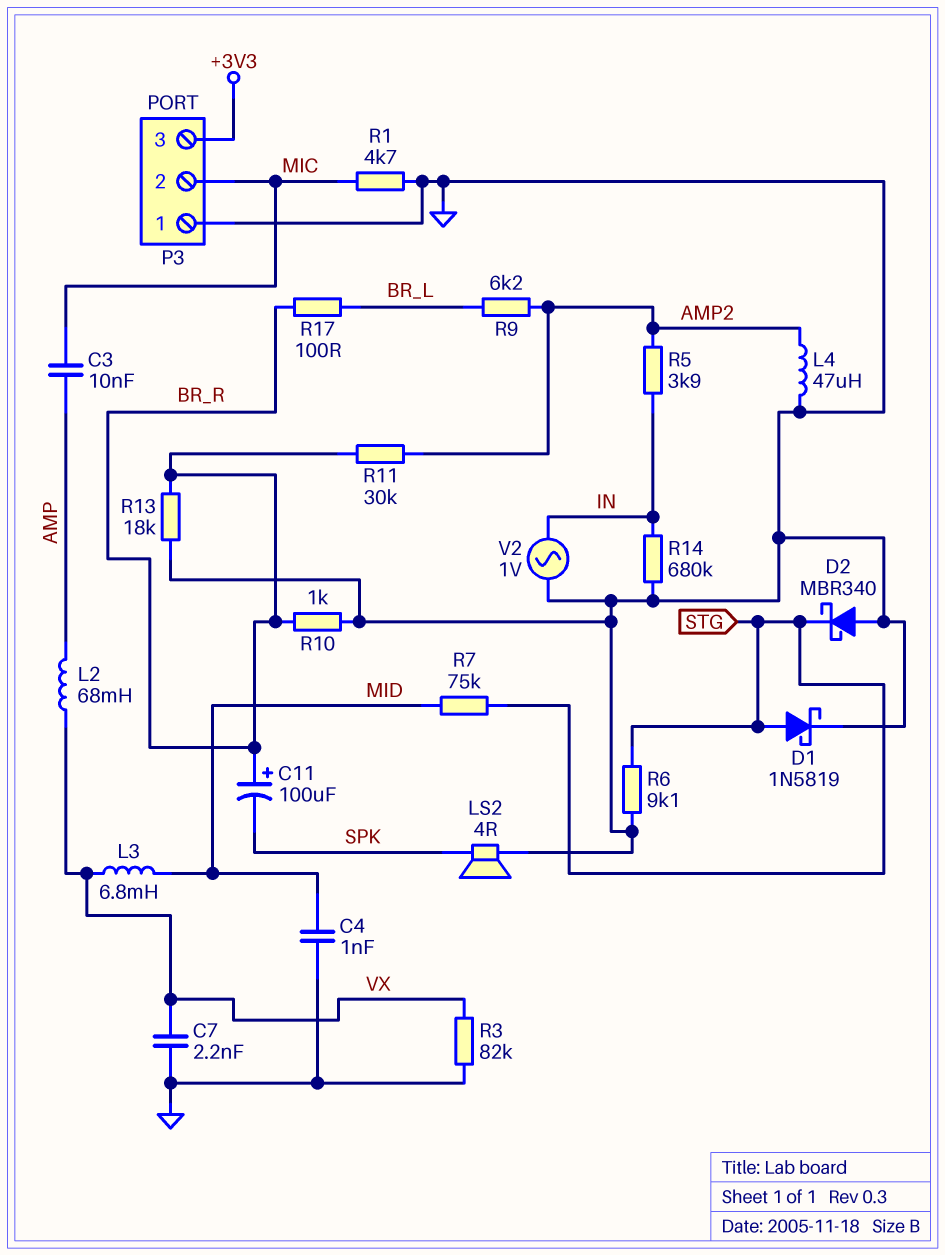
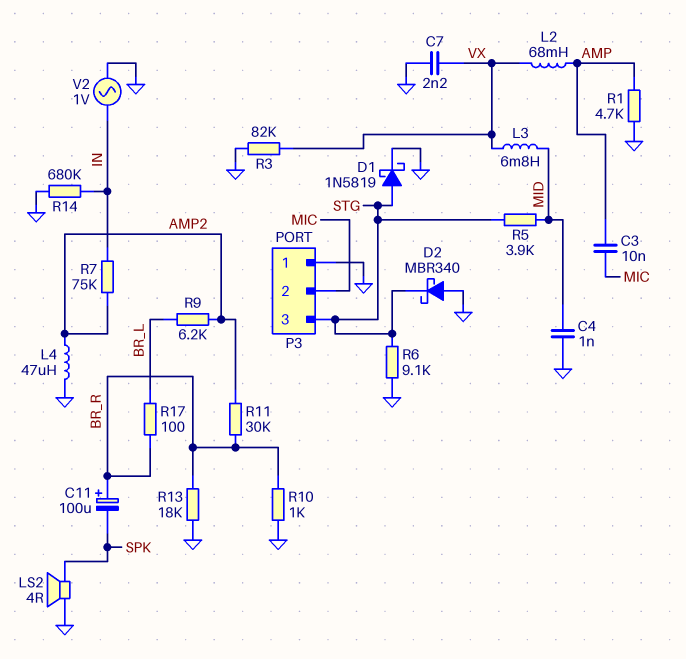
P3 pin 3: +3V3 -> STG
R1: 4.7k (GND, MIC) -> 4.7k (AMP, GND)
R5: 3.9k (AMP2, IN) -> 3.9k (MID, STG)
R7: 75k (MID, STG) -> 75k (AMP2, IN)

